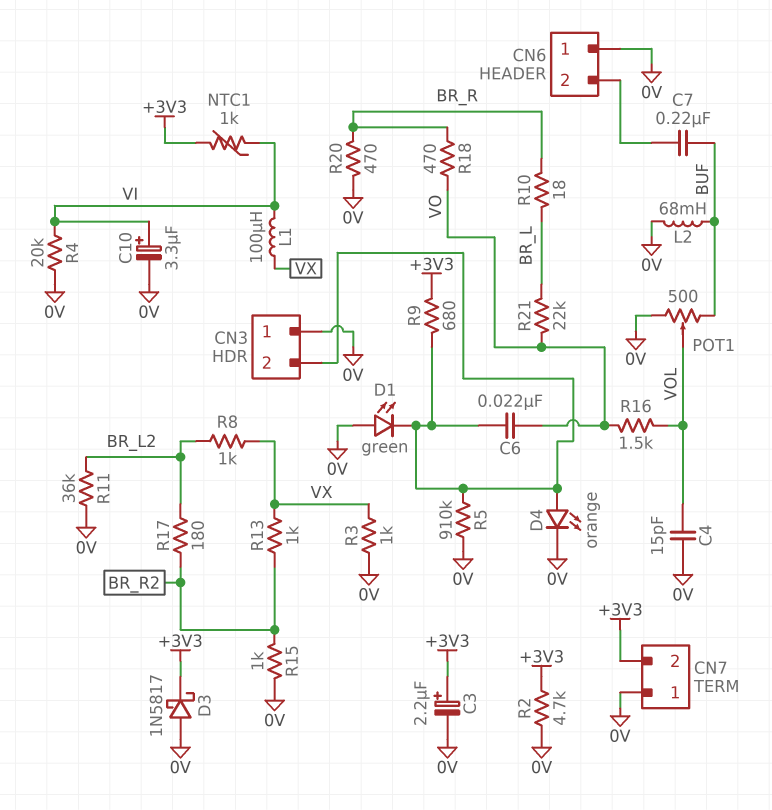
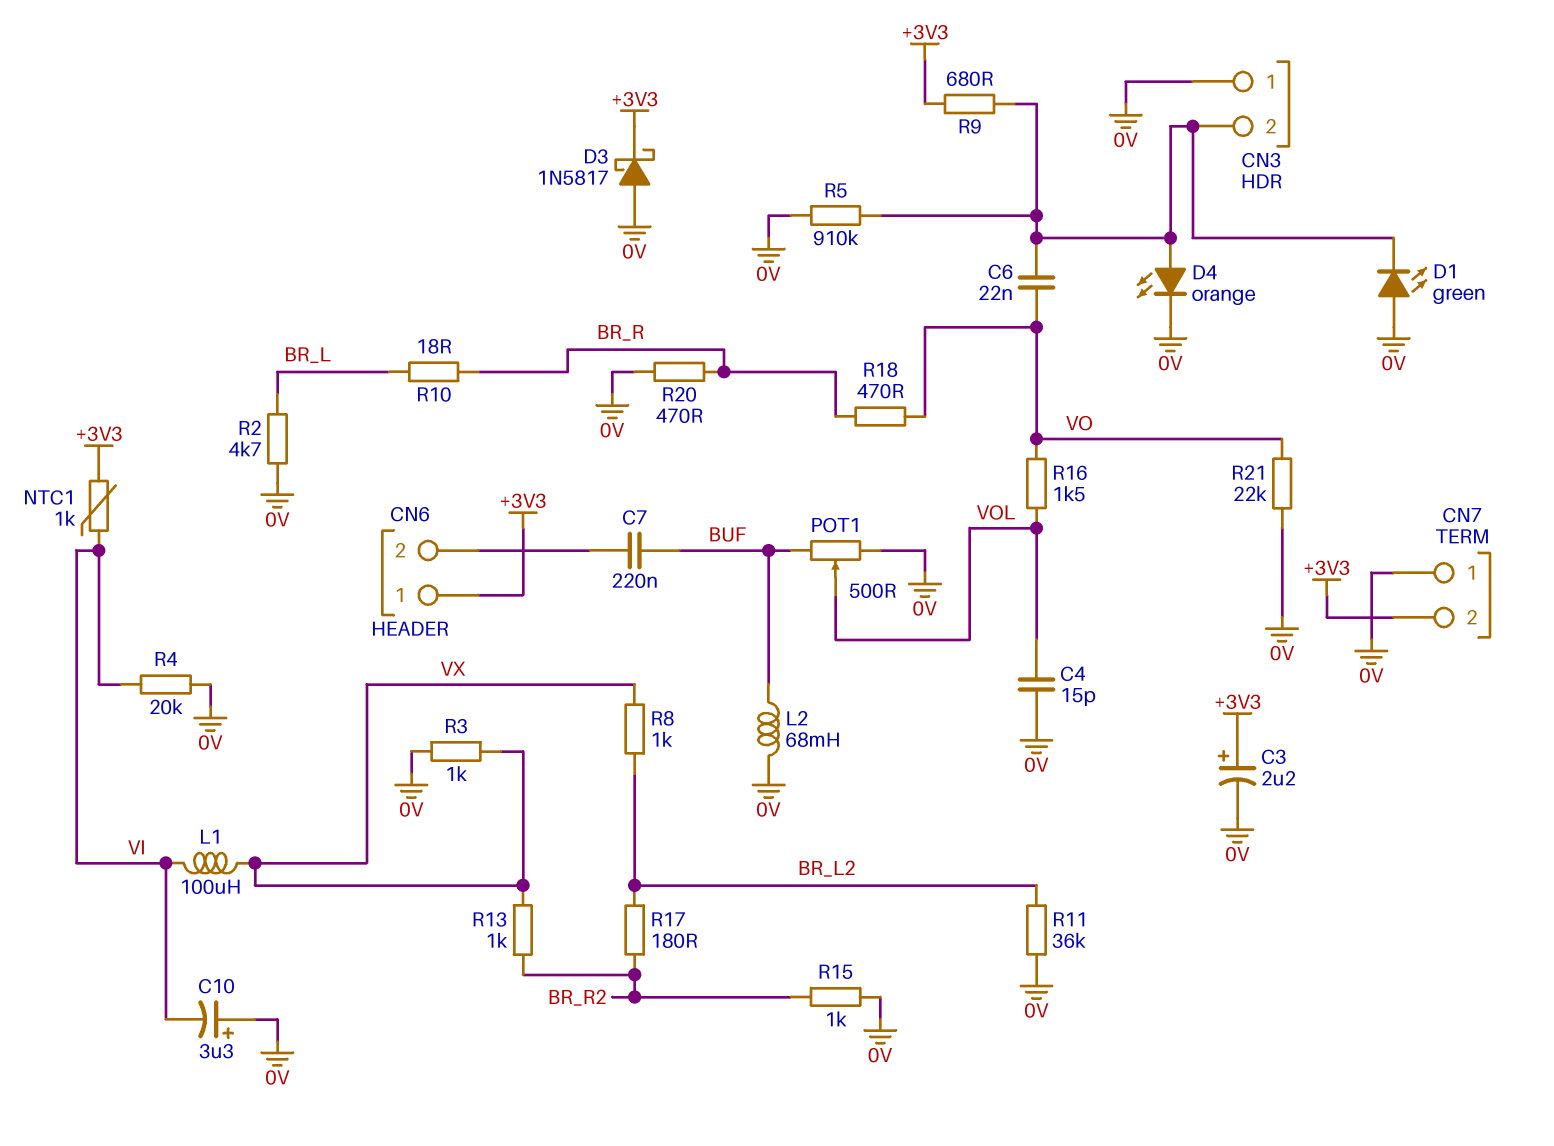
C10: 3.3uF (plus VI, minus 0V) -> 3.3uF (plus 0V, minus VI)
CN6 pin 1: 0V -> +3V3
R2: 4.7k (+3V3, 0V) -> 4.7k (0V, BR_L)
R21: 22k (BR_L, VO) -> 22k (0V, VO)

